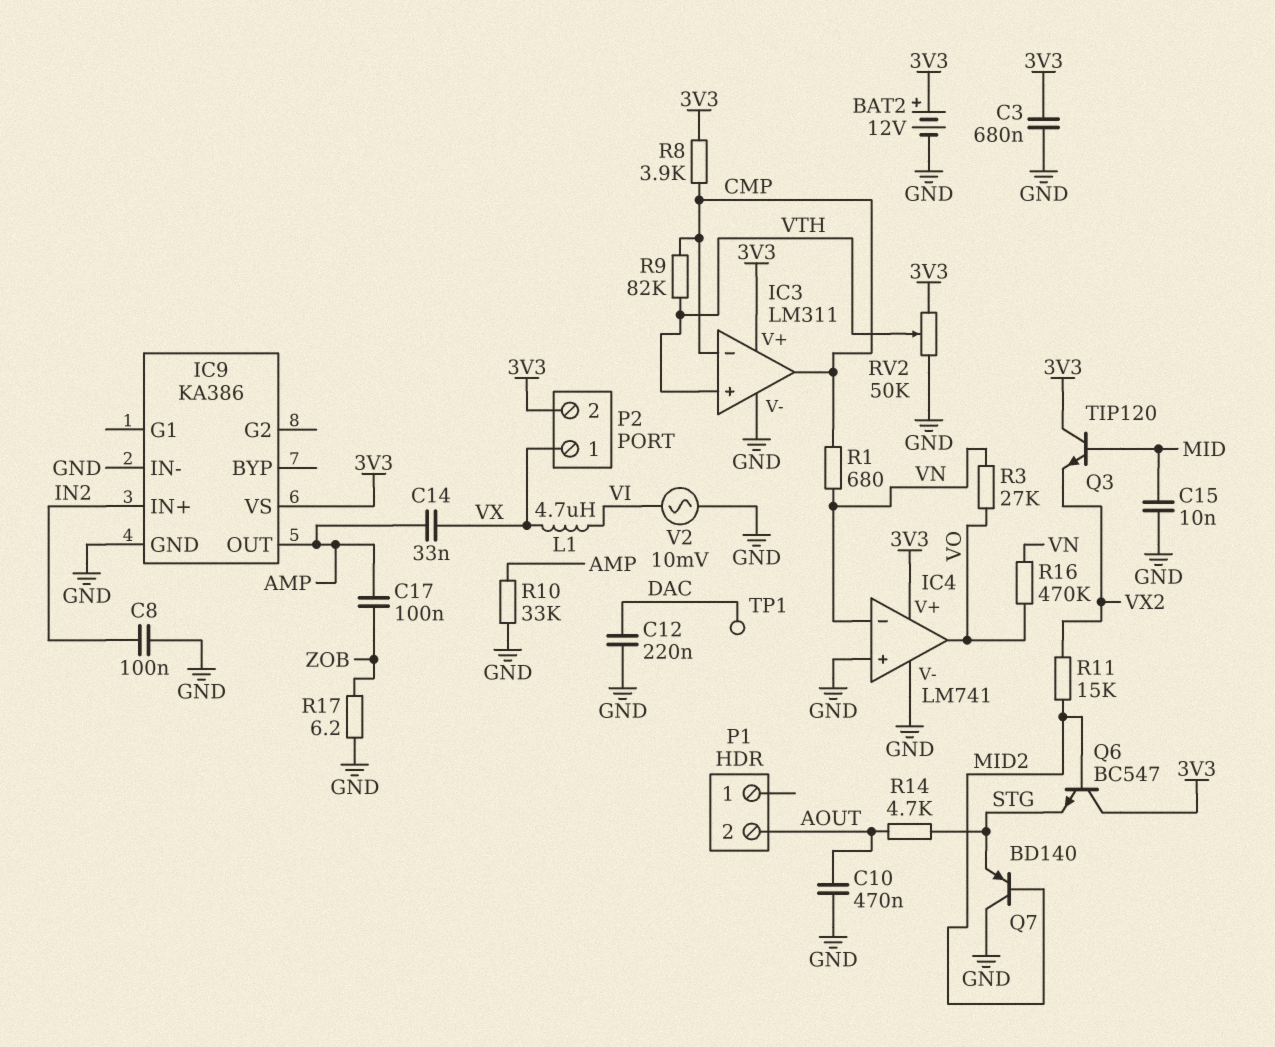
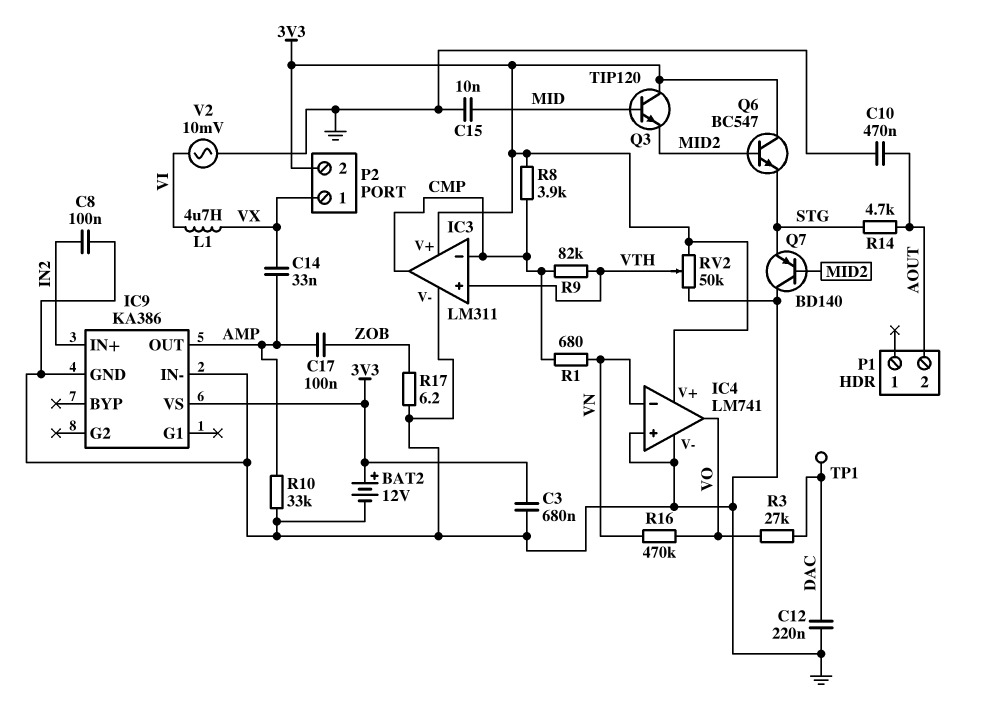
Q3: NPN TIP120 (B MID, C 3V3, E VX2) -> NPN TIP120 (B MID, C 3V3, E MID2)
R3: 27k (VN, VO) -> 27k (DAC, VO)
R11: 15k (MID2, VX2) -> none

